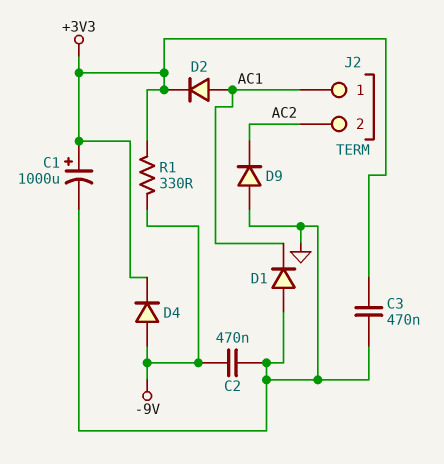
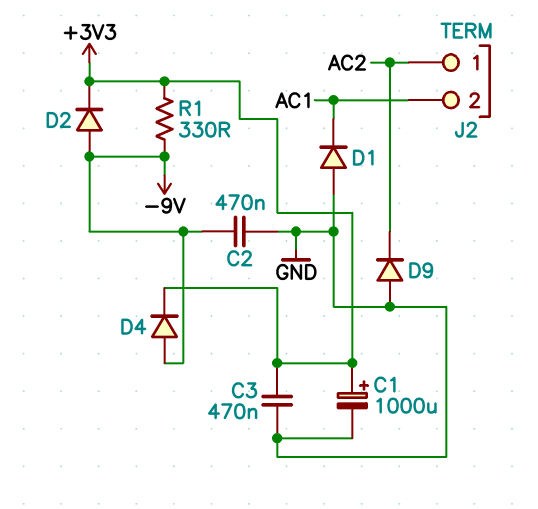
D2: diode (A AC1, K +3V3) -> diode (A -9V, K +3V3)
J2 pin 1: AC1 -> AC2
J2 pin 2: AC2 -> AC1

